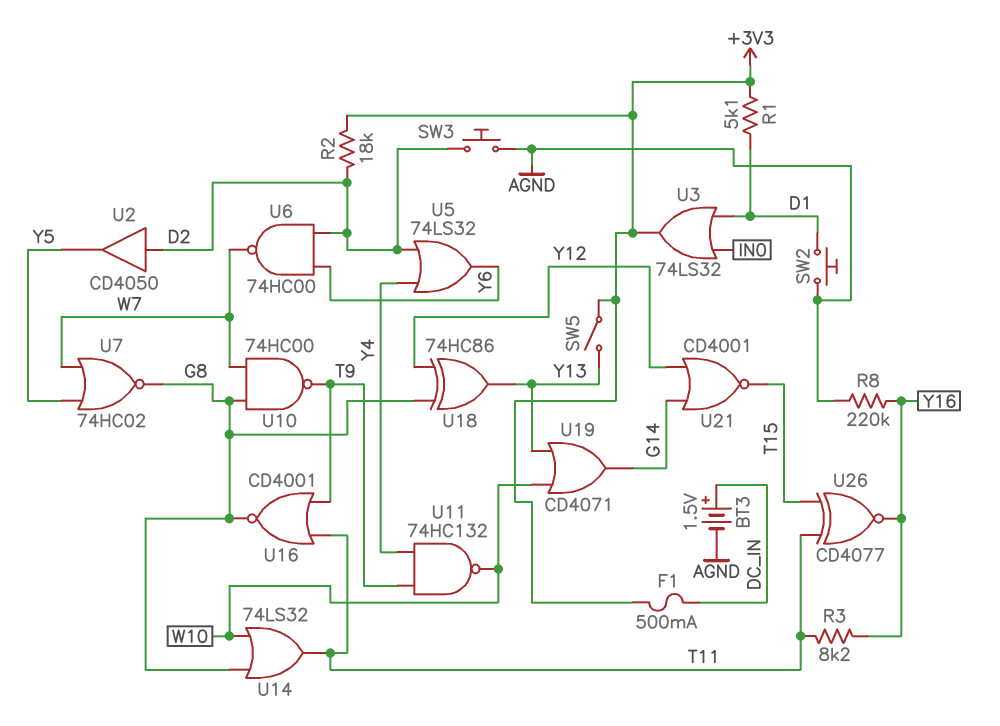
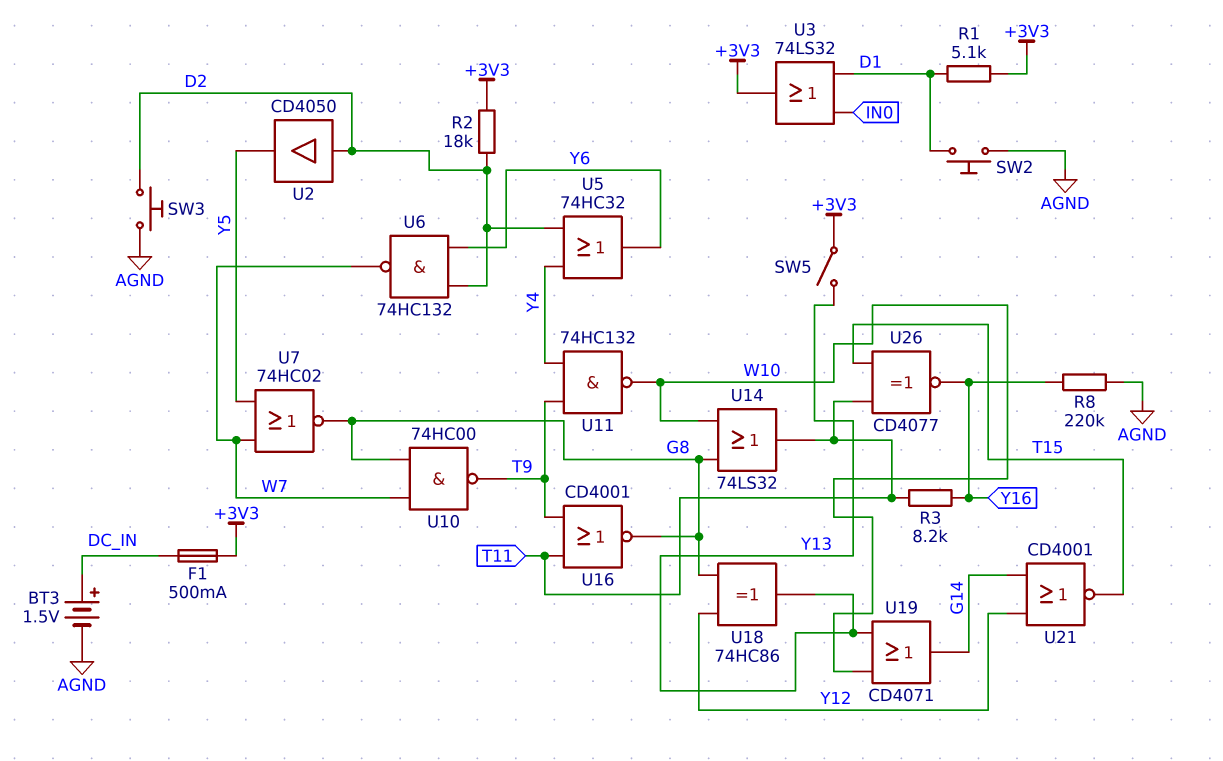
U5: OR 74LS32 (in D2, in Y4, out Y6) -> OR 74HC32 (in D2, in Y4, out Y6)
U6: NAND 74HC00 (in D2, in Y6, out W7) -> NAND 74HC132 (in D2, in Y6, out W7)

